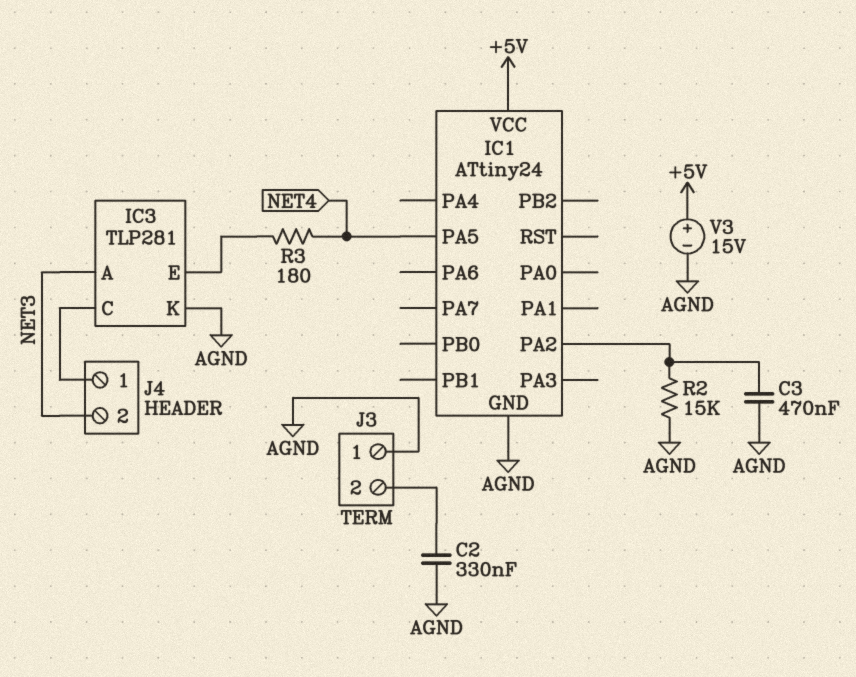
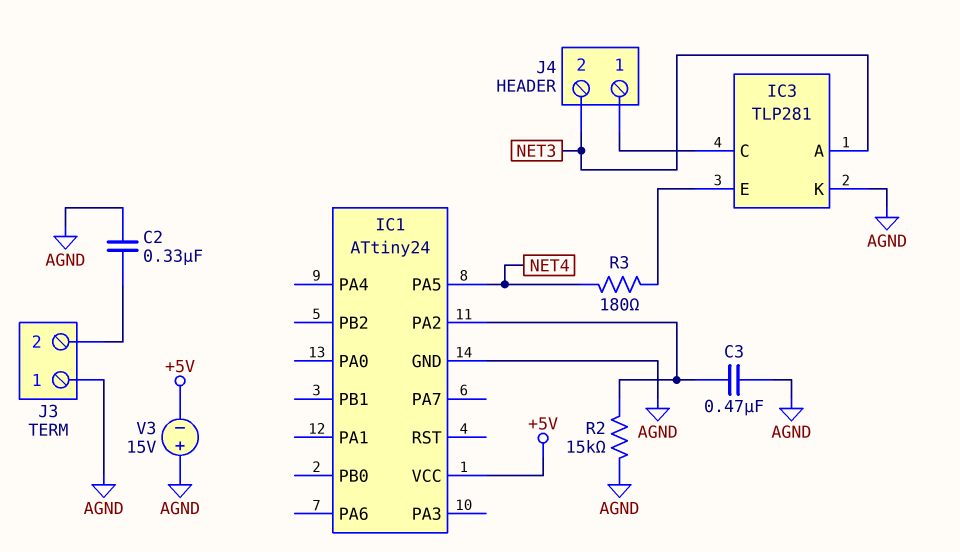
V3: 15V (plus +5V, minus AGND) -> 15V (plus AGND, minus +5V)

